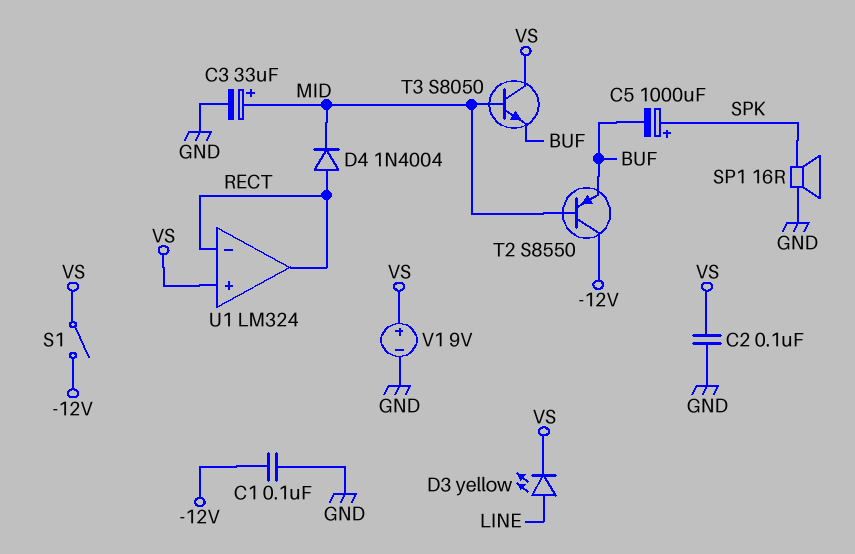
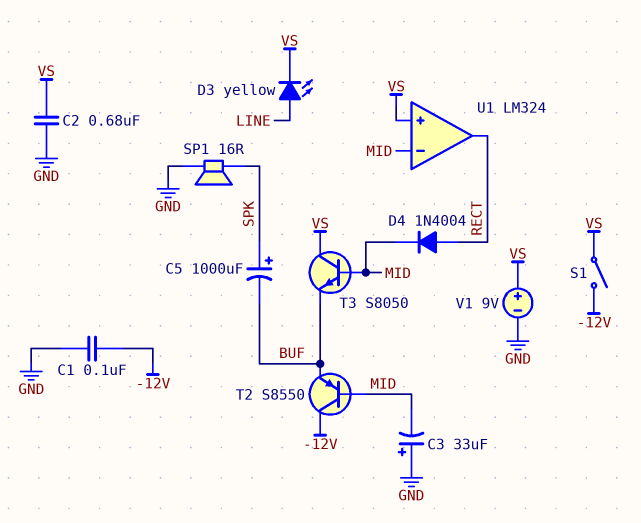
C2: 100nF (GND, VS) -> 680nF (GND, VS)
C3: 33uF (plus MID, minus GND) -> 33uF (plus GND, minus MID)
U1 pin in-: RECT -> MID

